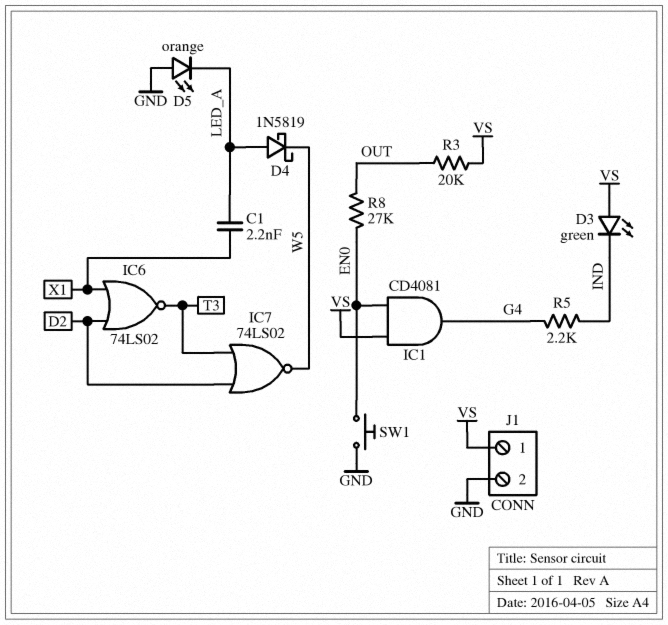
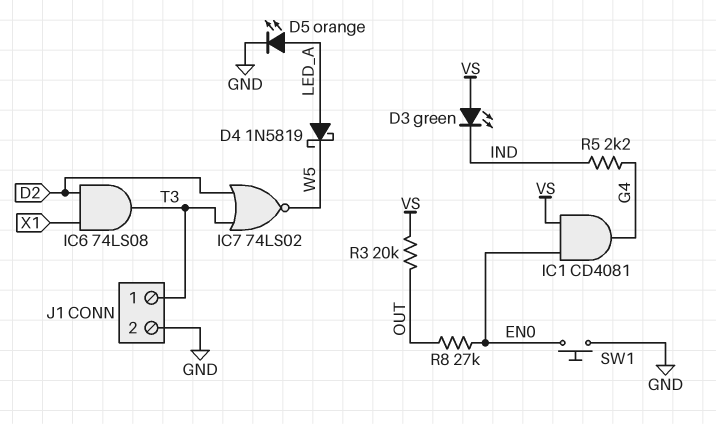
C1: 2.2nF (LED_A, X1) -> none
D5: LED orange (A GND, K LED_A) -> LED orange (A LED_A, K GND)
IC6: NOR 74LS02 (in D2, in X1, out T3) -> AND 74LS08 (in D2, in X1, out T3)
J1 pin 1: VS -> T3

